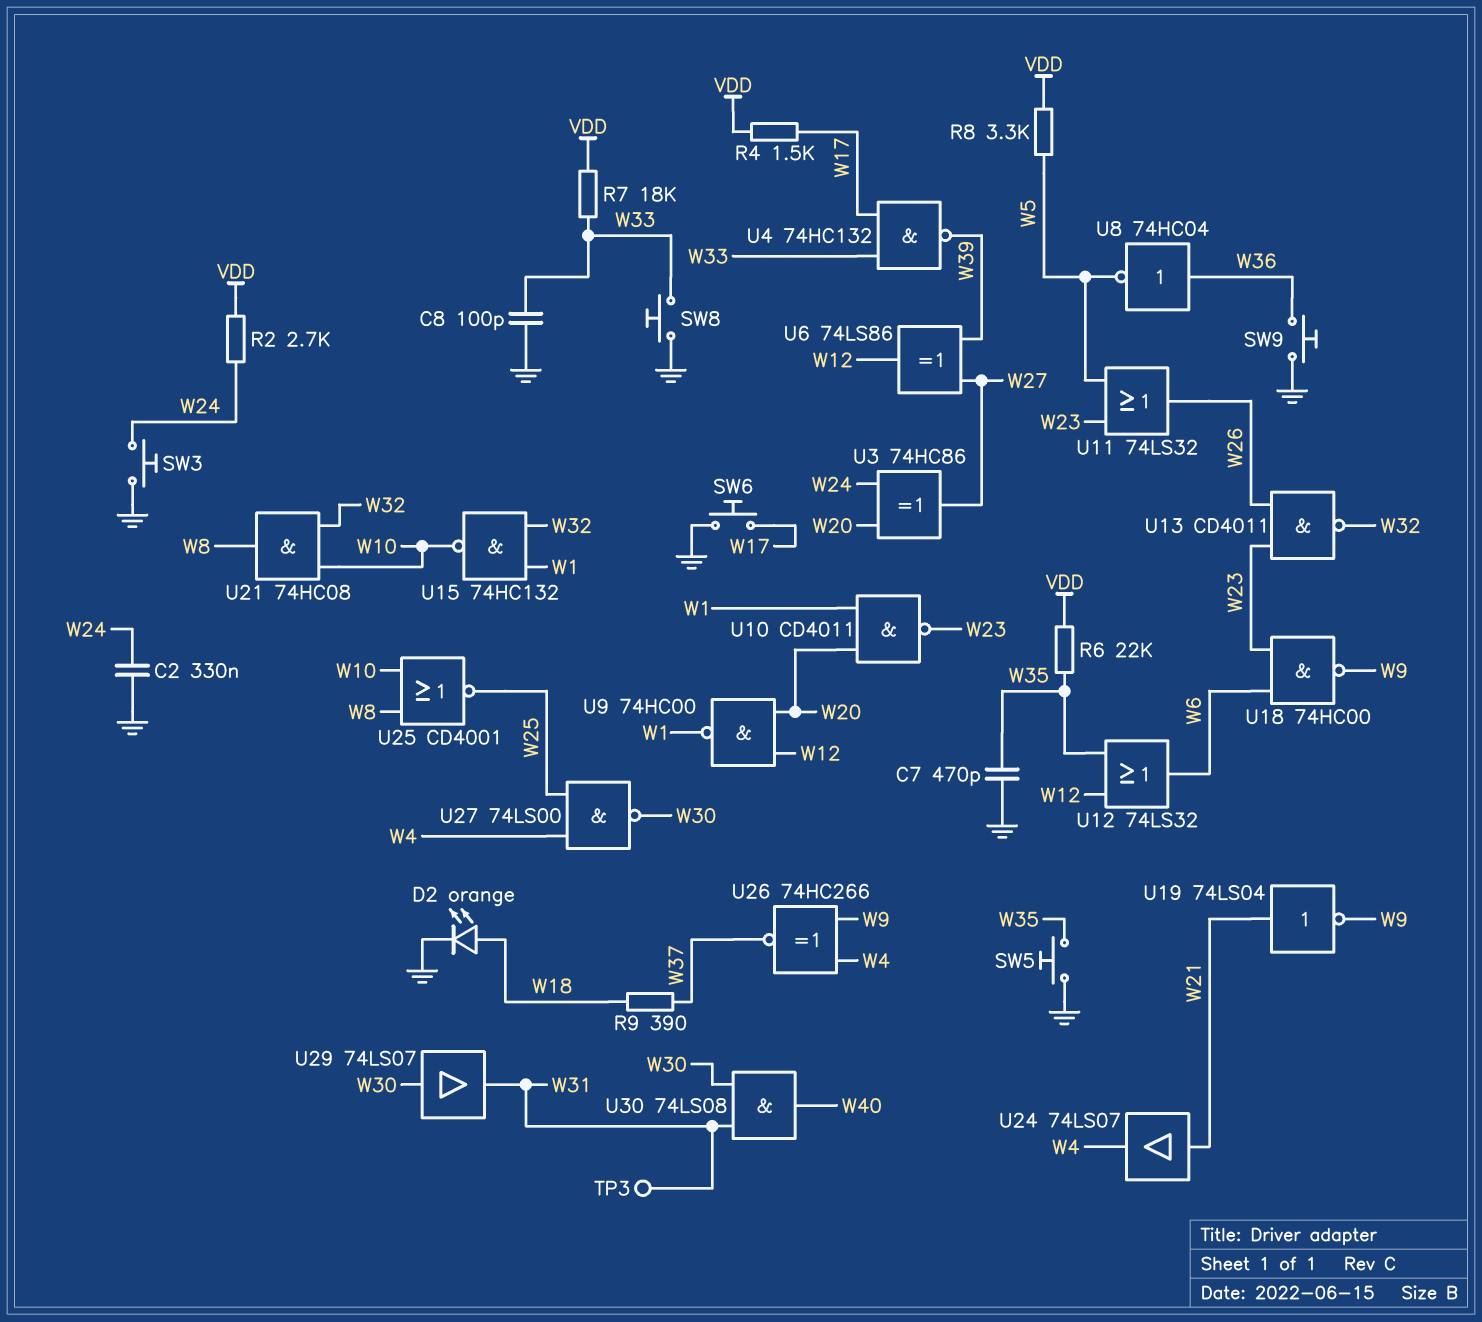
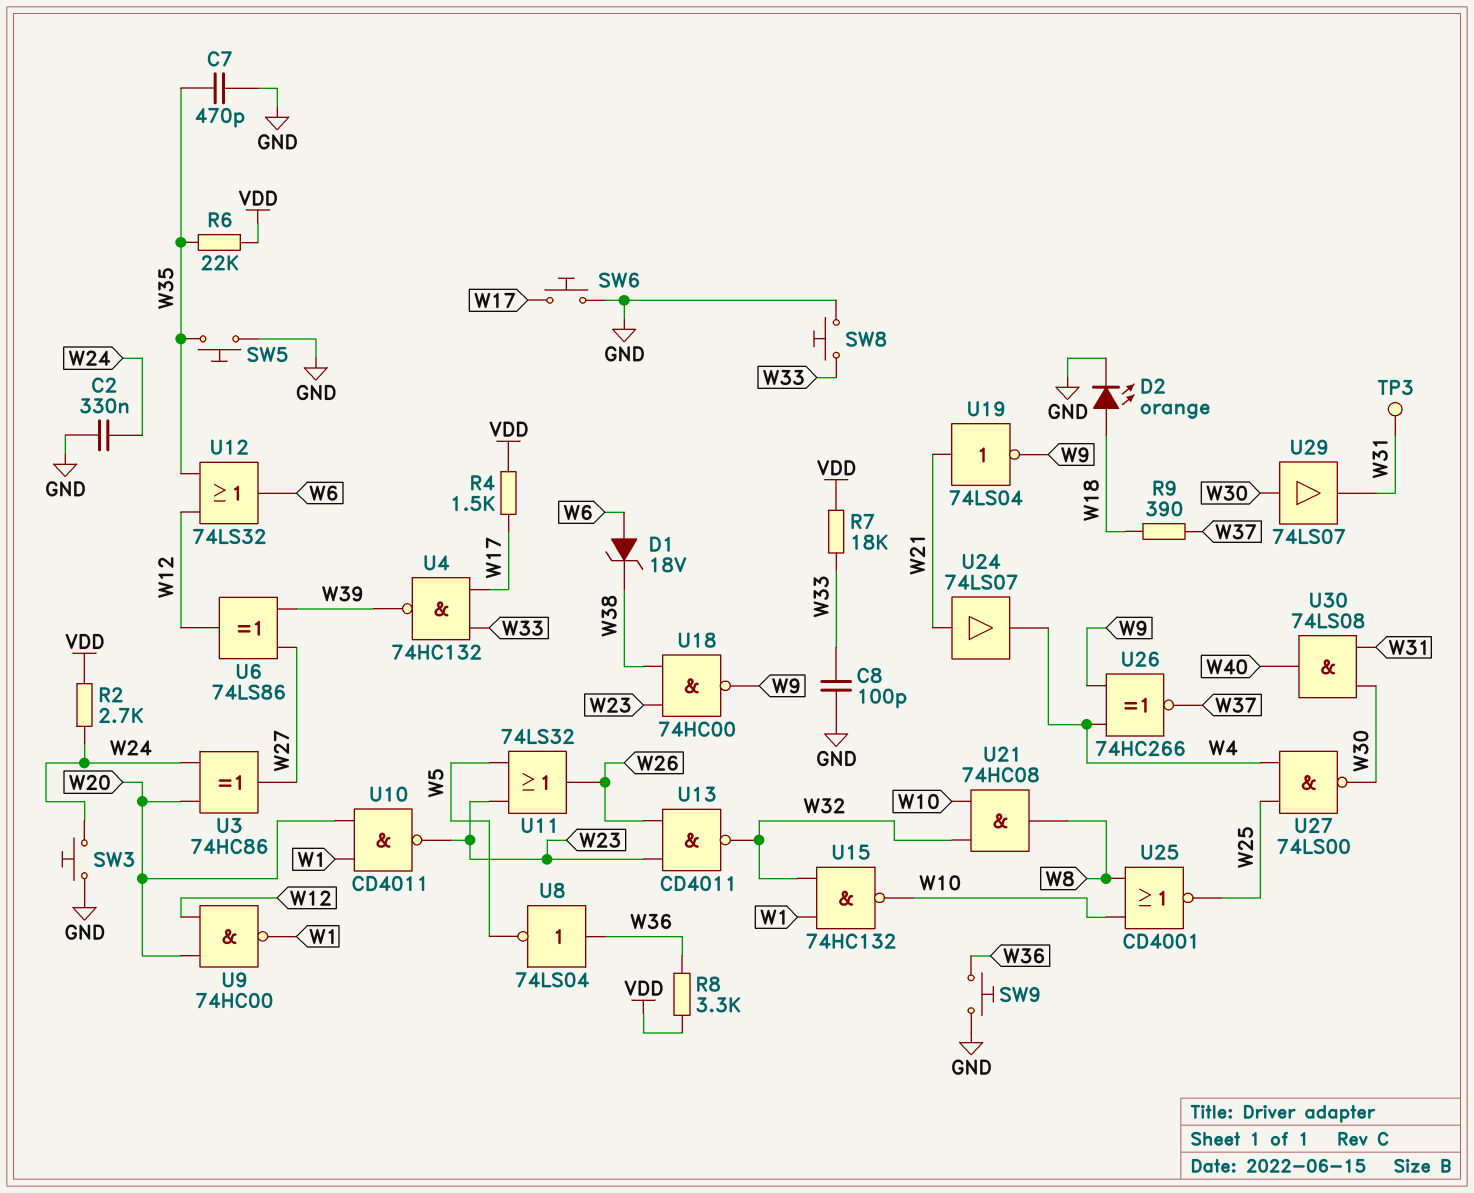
D1: none -> zener 18V (A W6, K W38)
R8: 3.3k (VDD, W5) -> 3.3k (VDD, W36)
U8: NOT 74HC04 (in W36, out W5) -> NOT 74LS04 (in W36, out W5)
U18: NAND 74HC00 (in W6, in W23, out W9) -> NAND 74HC00 (in W23, in W38, out W9)

